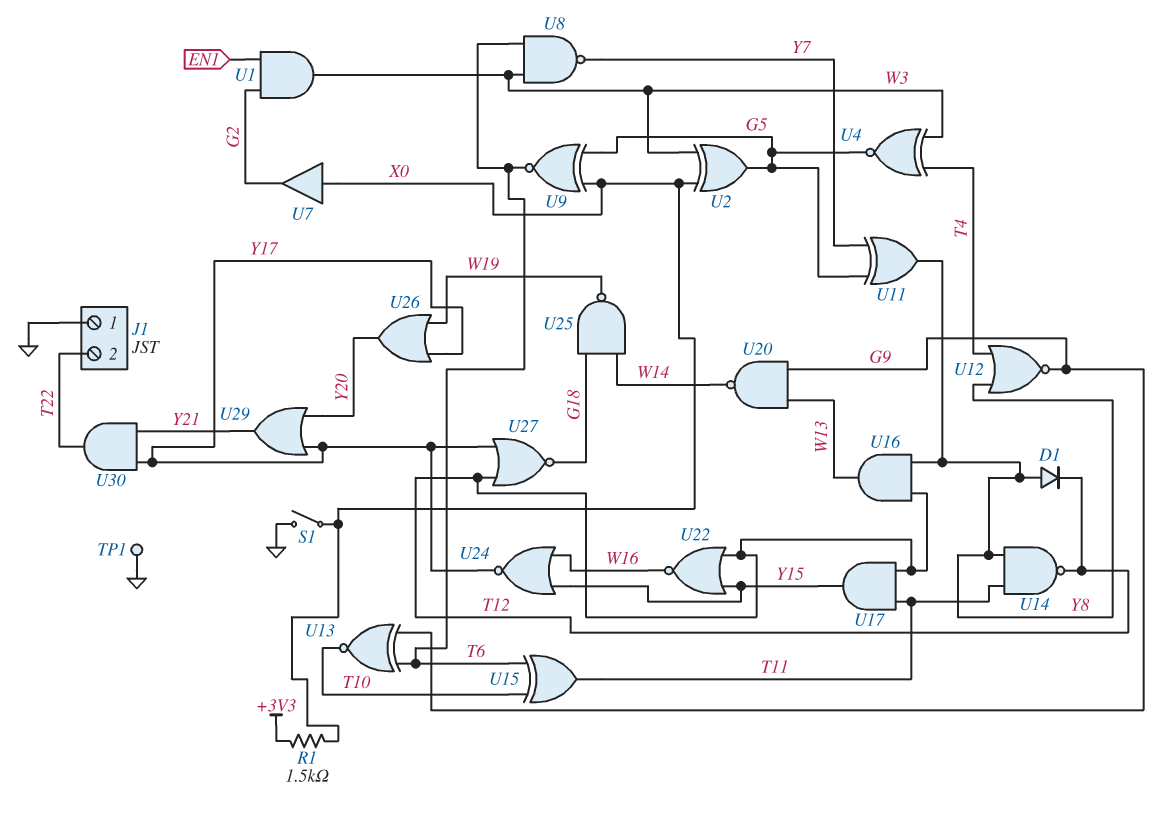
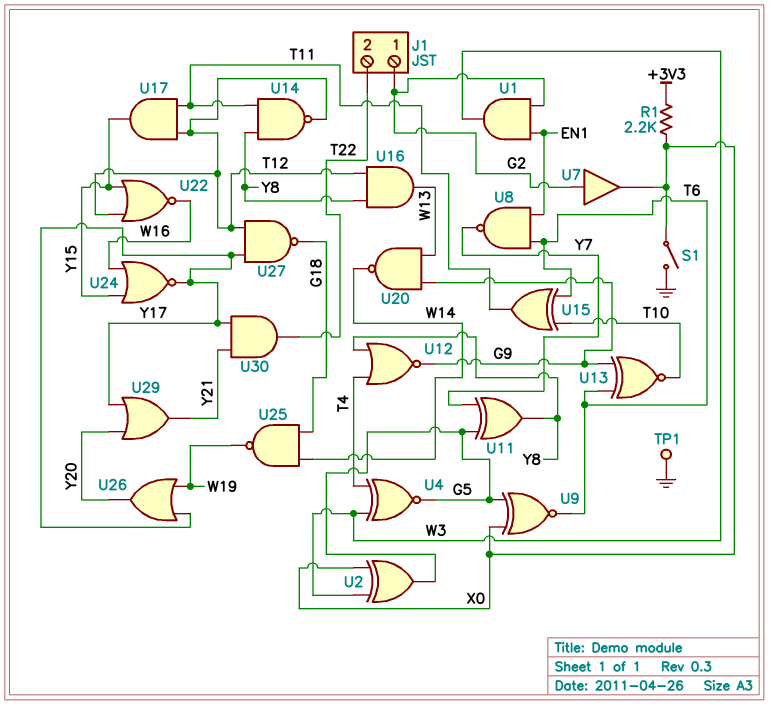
D1: diode (A Y8, K T12) -> none
J1 pin 1: GND -> G2
R1: 1.5k (+3V3, X0) -> 2.2k (+3V3, X0)
U7: buffer (in X0, out G2) -> buffer (in G2, out X0)
U8: NAND (in T6, in W3, out Y7) -> NAND (in EN1, in T6, out Y7)
U27: NOR (in T12, in Y17, out G18) -> NAND (in T12, in Y17, out G18)

